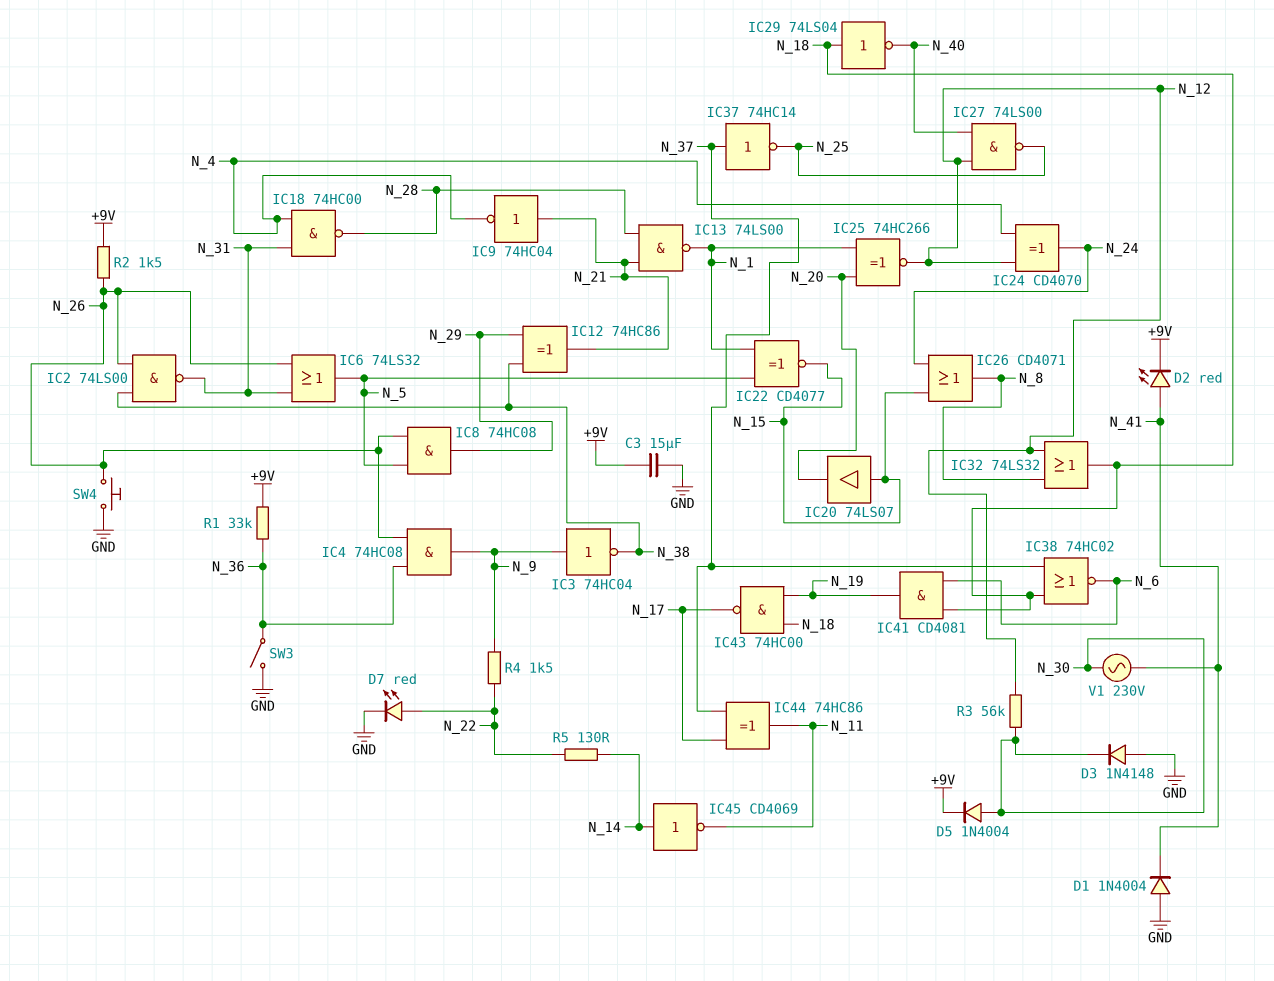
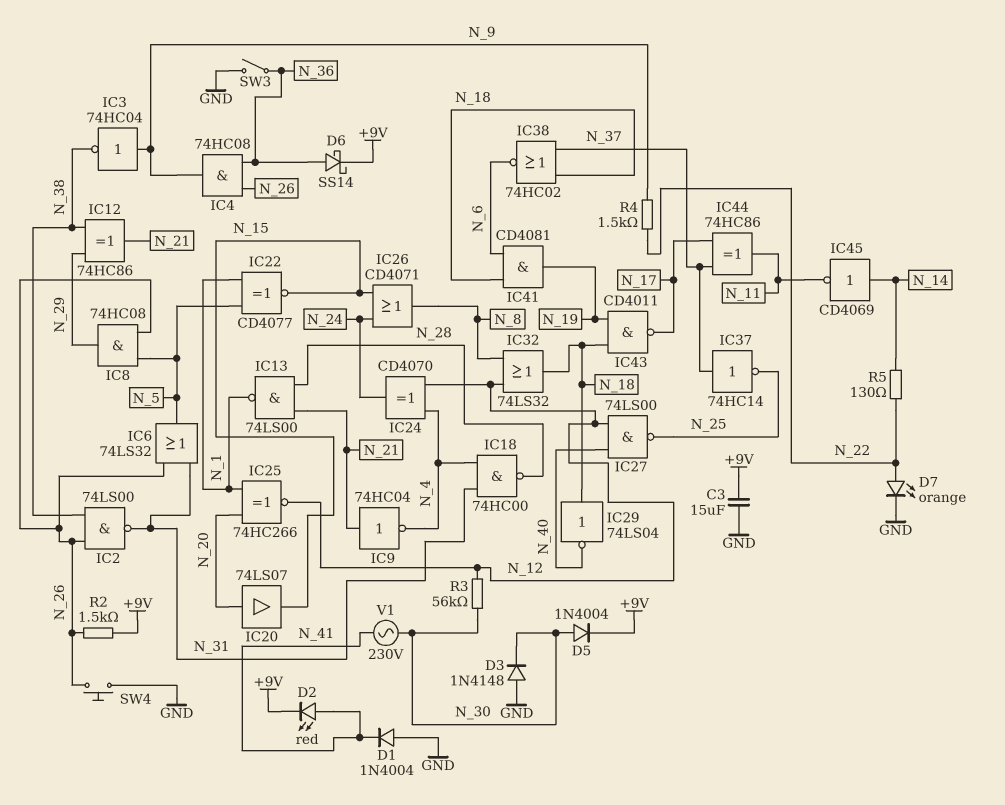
D6: none -> schottky SS14 (A N_36, K +9V)
D7: LED red (A N_22, K GND) -> LED orange (A N_22, K GND)
IC20: buffer 74LS07 (in N_15, out N_20) -> buffer 74LS07 (in N_20, out N_15)
IC43: NAND 74HC00 (in N_18, in N_19, out N_17) -> NAND CD4011 (in N_18, in N_19, out N_17)
R1: 33k (+9V, N_36) -> none

